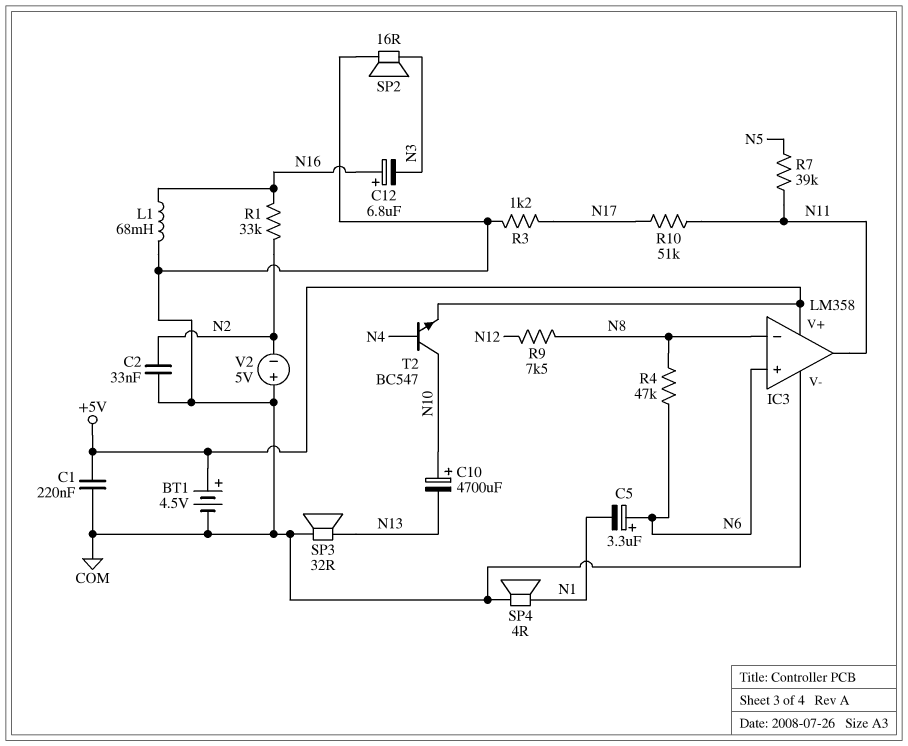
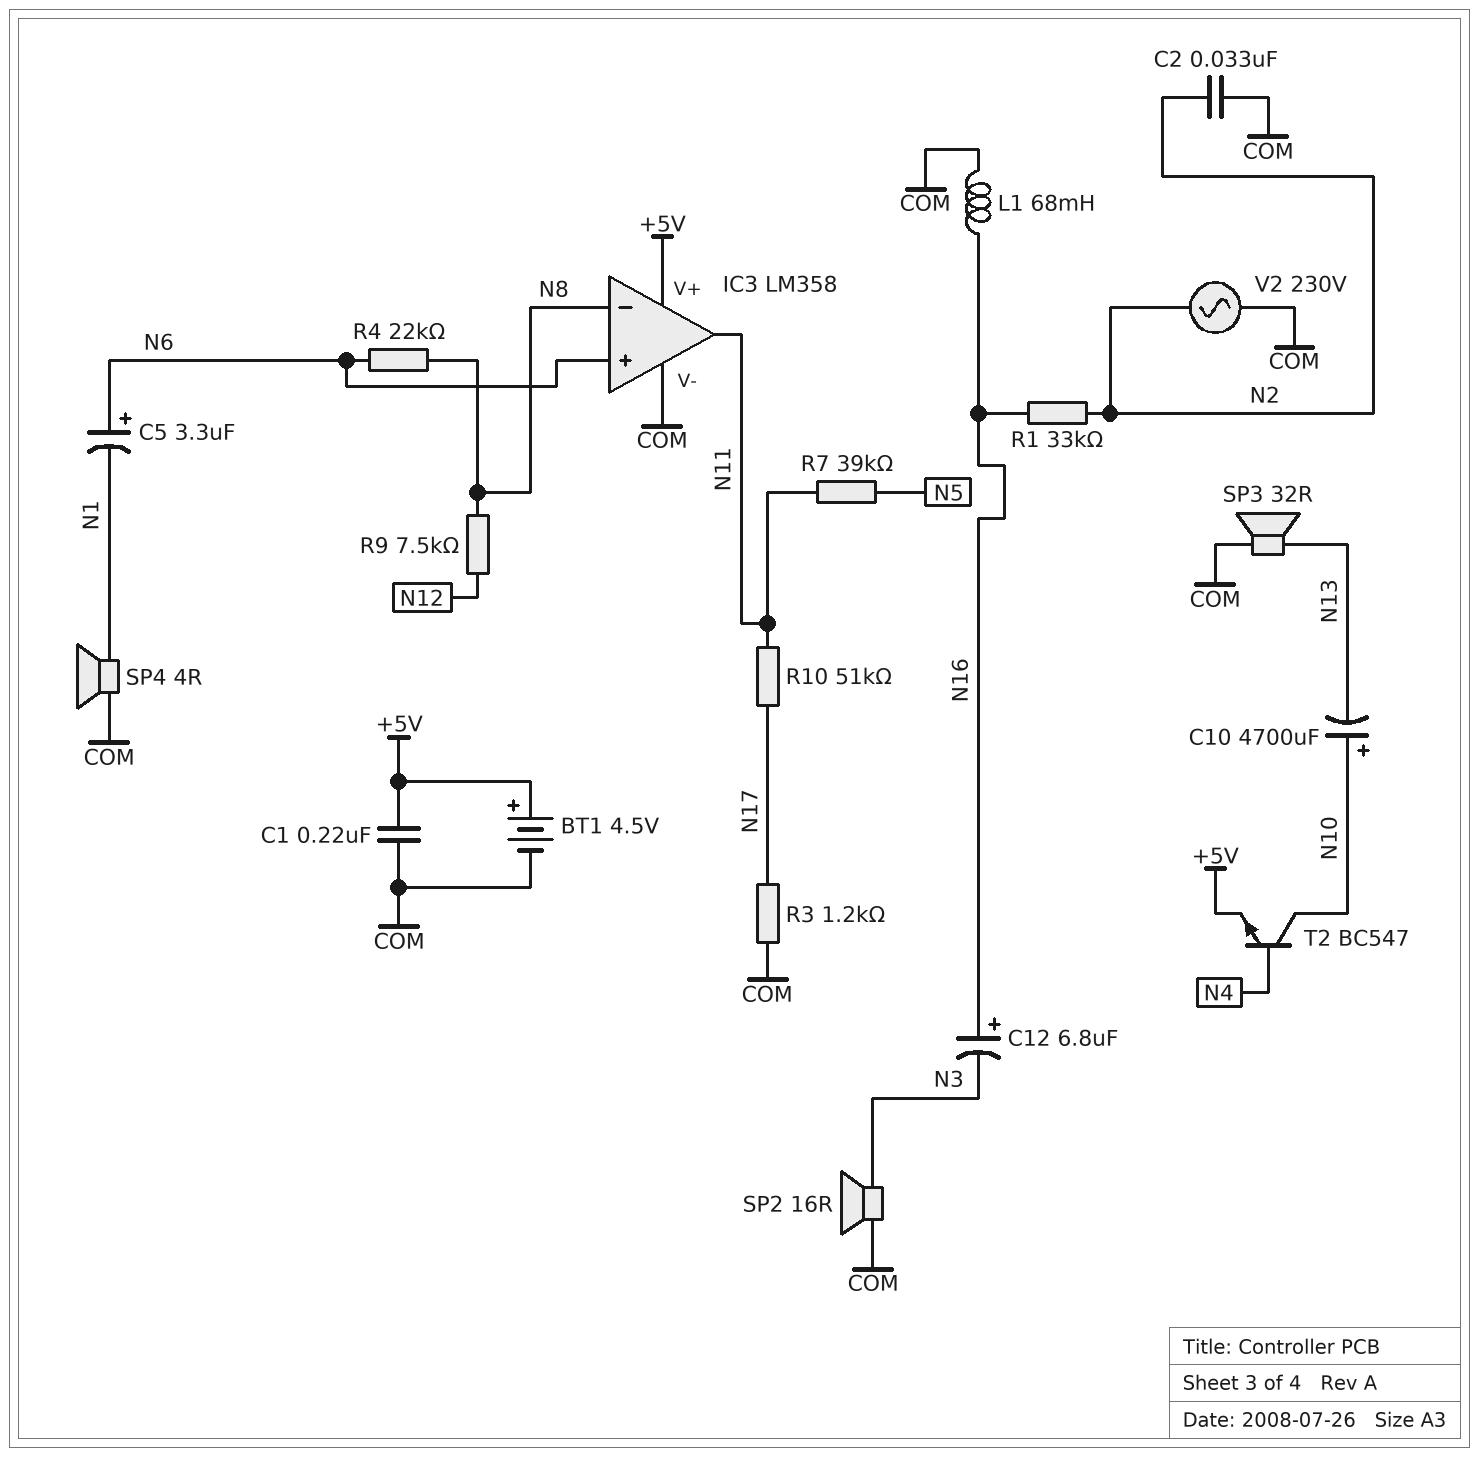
R4: 47k (N6, N8) -> 22k (N6, N8)
V2: 5V (plus COM, minus N2) -> AC 230V (COM, N2)

